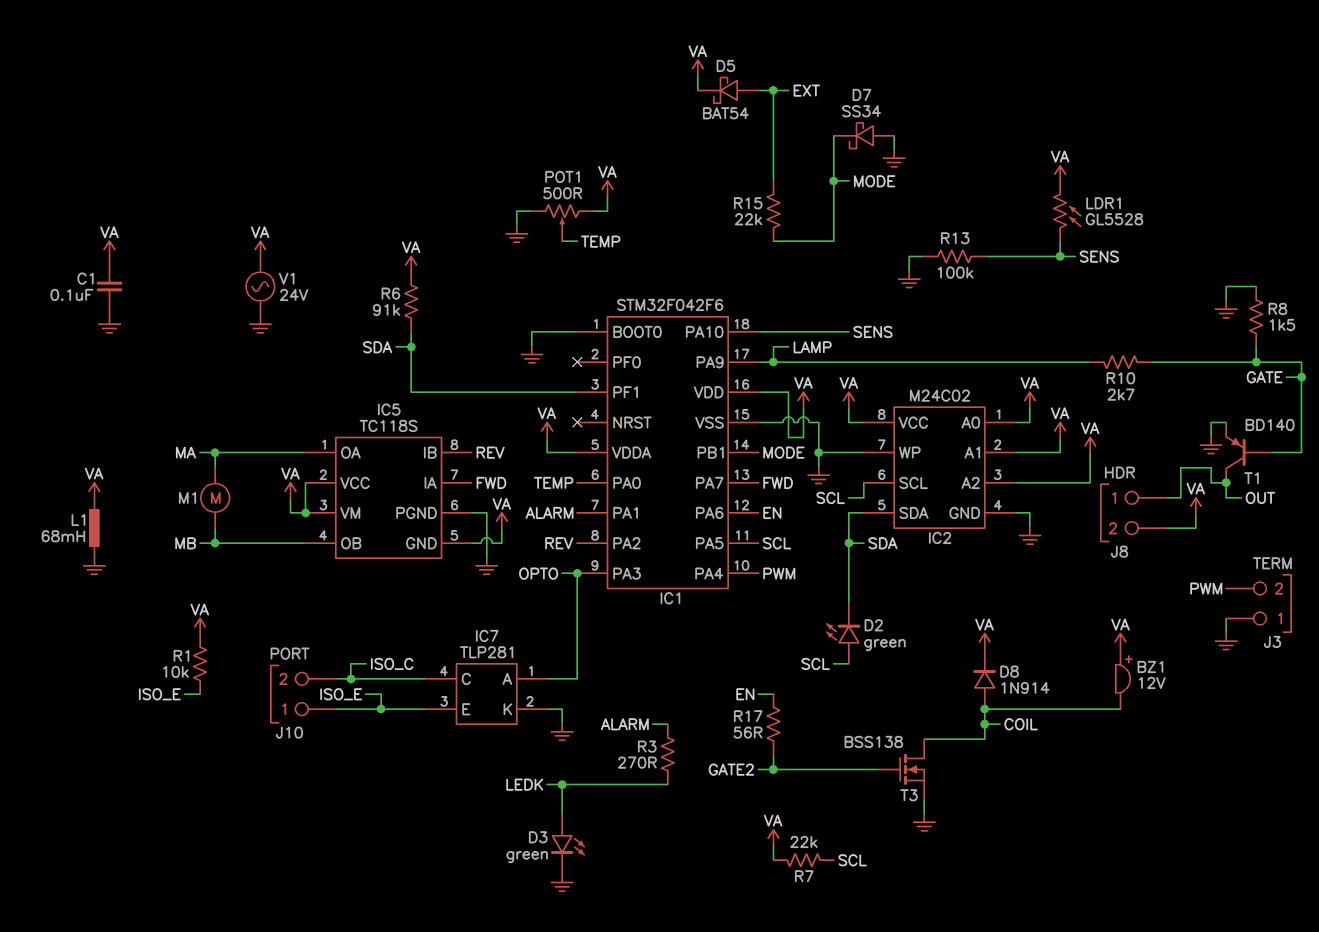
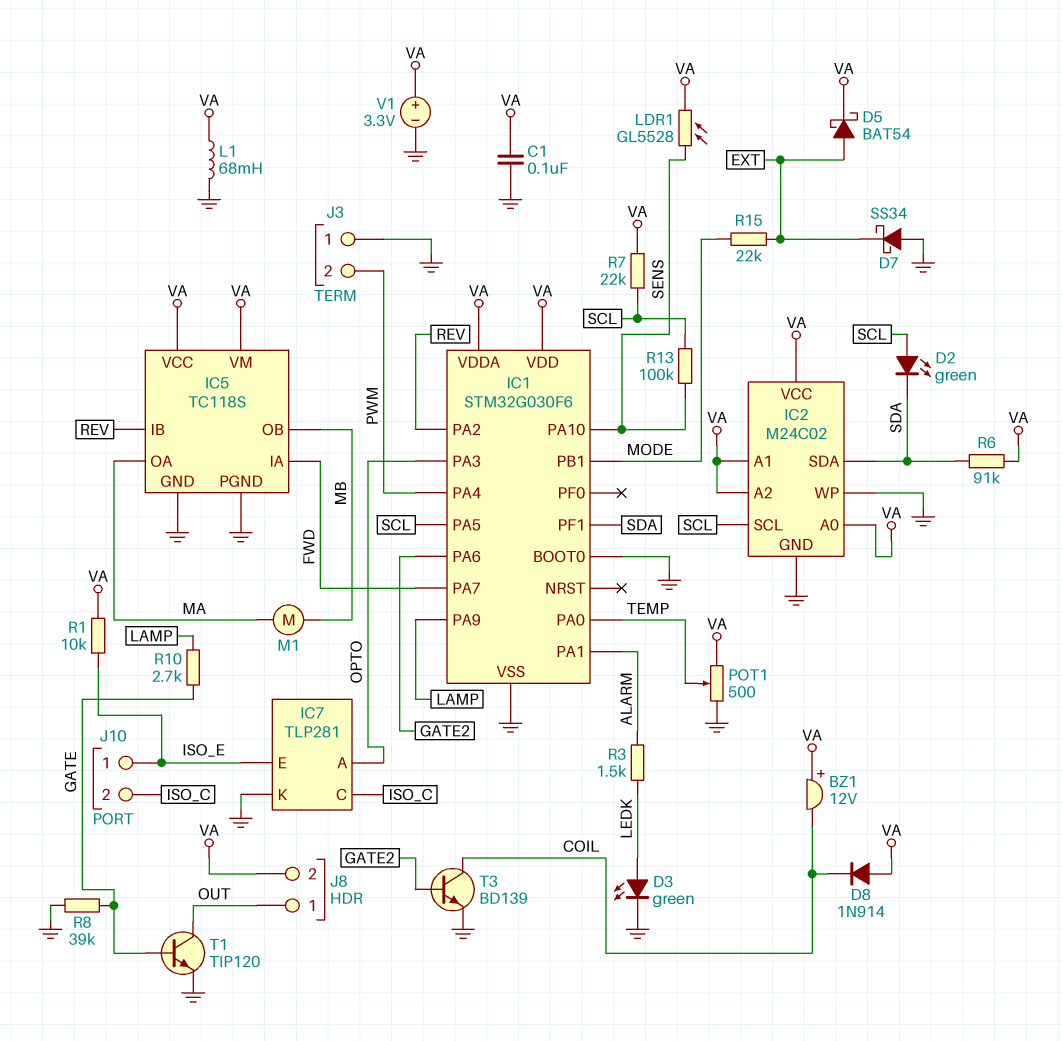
D7: schottky SS34 (A GND, K MODE) -> schottky SS34 (A GND, K EXT)
D8: diode 1N914 (A COIL, K VA) -> diode 1N914 (A VA, K COIL)
IC1: STM32F042F6 -> STM32G030F6
IC1 pin PA6: EN -> GATE2
IC5 pin GND: VA -> GND
R3: 270 (ALARM, LEDK) -> 1.5k (ALARM, LEDK)
R8: 1.5k (GATE, GND) -> 39k (GATE, GND)
R13: 100k (GND, SENS) -> 100k (SCL, SENS)
R17: 56 (EN, GATE2) -> none
T1: PNP BD140 (B GATE, C OUT, E GND) -> NPN TIP120 (B GATE, C OUT, E GND)
T3: NMOS BSS138 (G GATE2, D COIL, S GND) -> NPN BD139 (B GATE2, C COIL, E GND)
V1: AC 24V (GND, VA) -> 3.3V (plus VA, minus GND)

